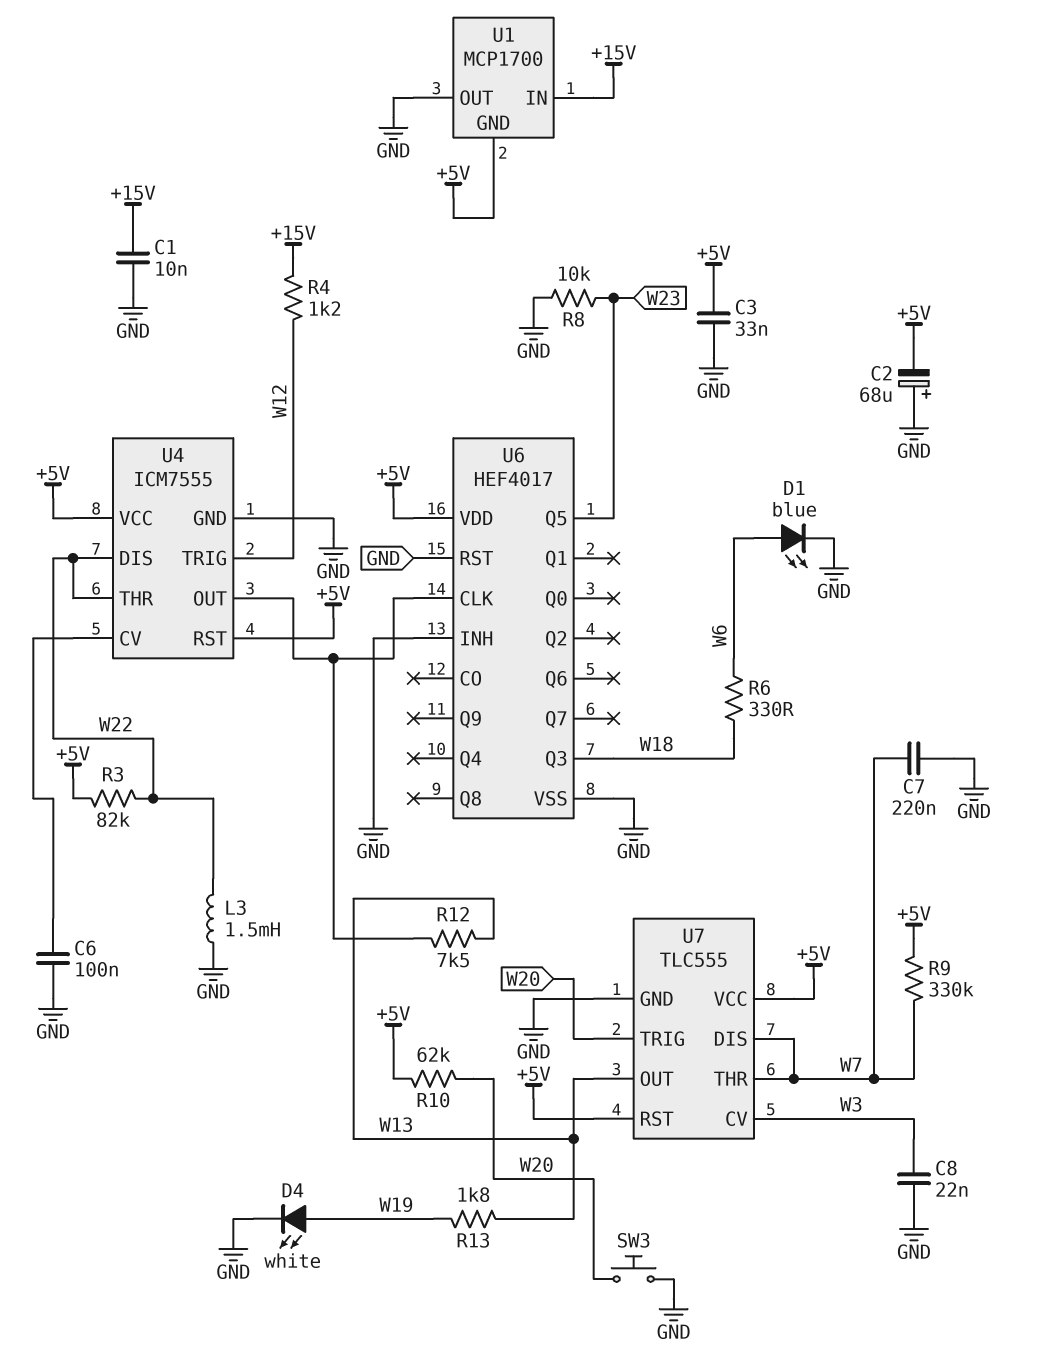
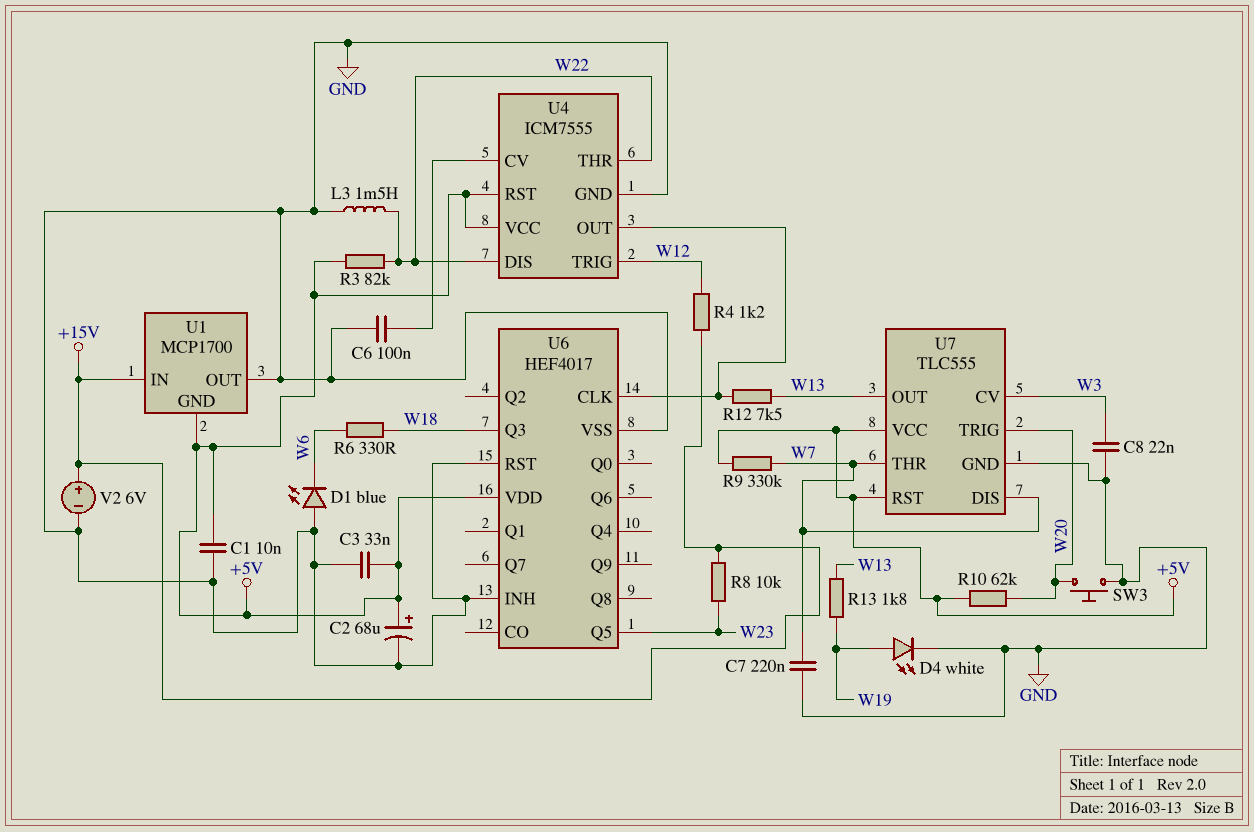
C1: 10nF (+15V, GND) -> 10nF (+5V, GND)
C2: 68uF (plus GND, minus +5V) -> 68uF (plus +5V, minus GND)
D1: LED blue (A W6, K GND) -> LED blue (A GND, K W6)
R8: 10k (GND, W23) -> 10k (+15V, W23)
V2: none -> 6V (plus +15V, minus GND)

